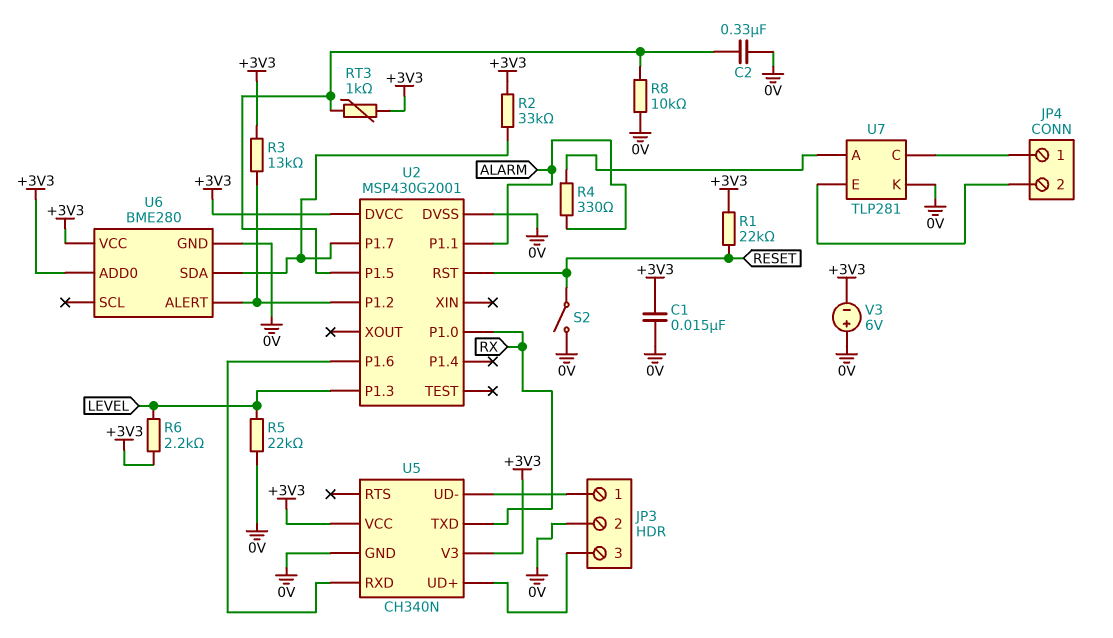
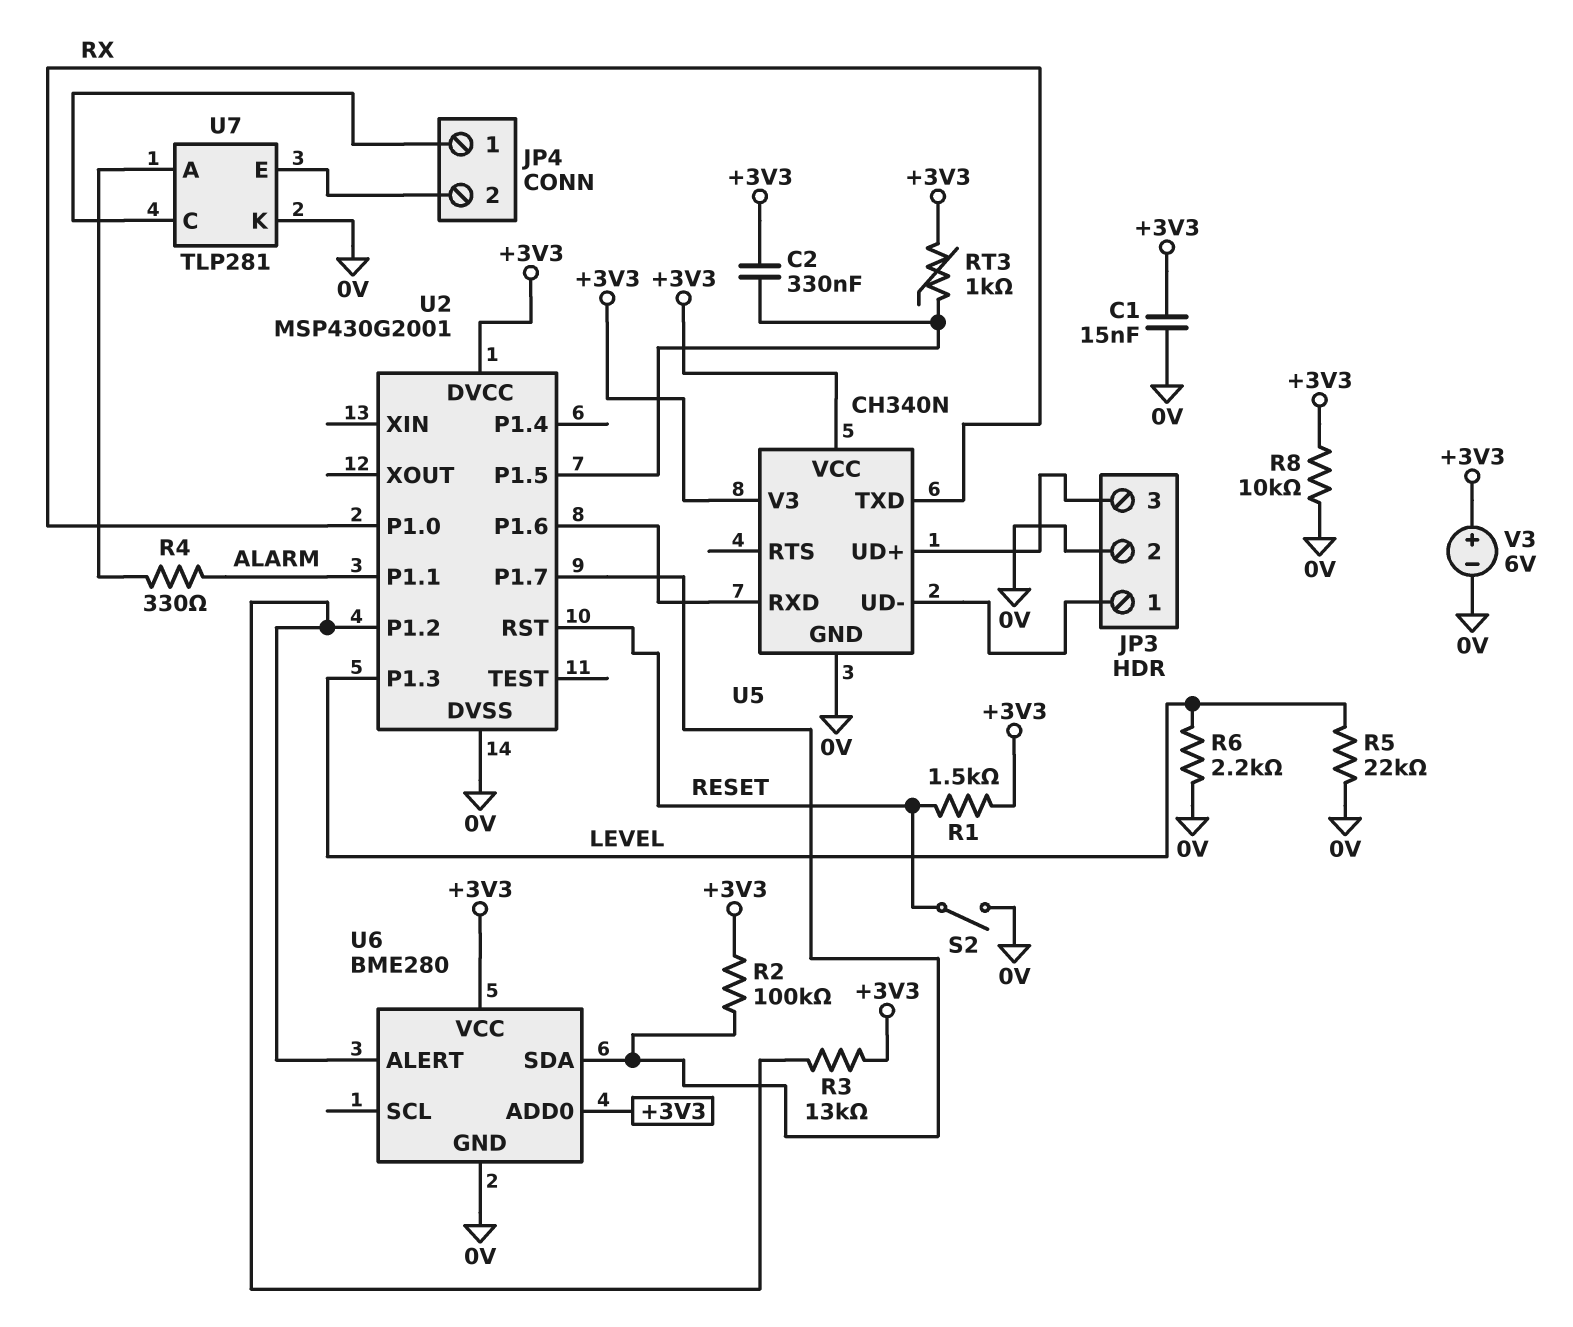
C2: 330nF (0V, U2/P1.5) -> 330nF (+3V3, U2/P1.5)
R1: 22k (+3V3, RESET) -> 1.5k (+3V3, RESET)
R2: 33k (+3V3, U2/P1.7) -> 100k (+3V3, U2/P1.7)
R6: 2.2k (+3V3, LEVEL) -> 2.2k (0V, LEVEL)
R8: 10k (0V, U2/P1.5) -> 10k (+3V3, 0V)
V3: 6V (plus 0V, minus +3V3) -> 6V (plus +3V3, minus 0V)

